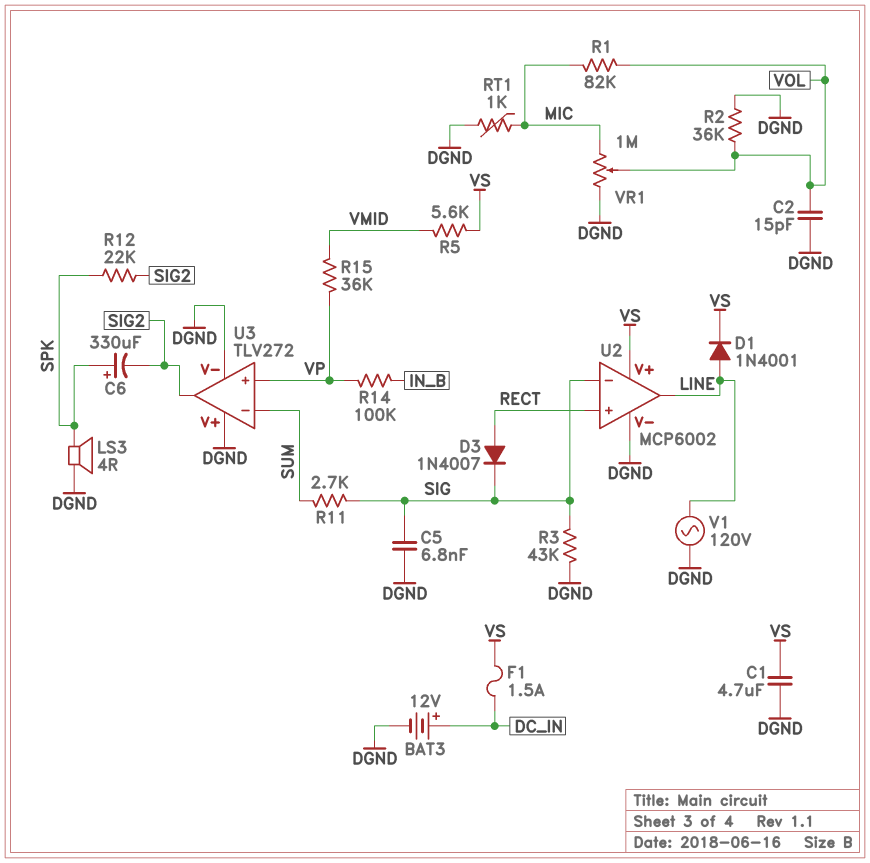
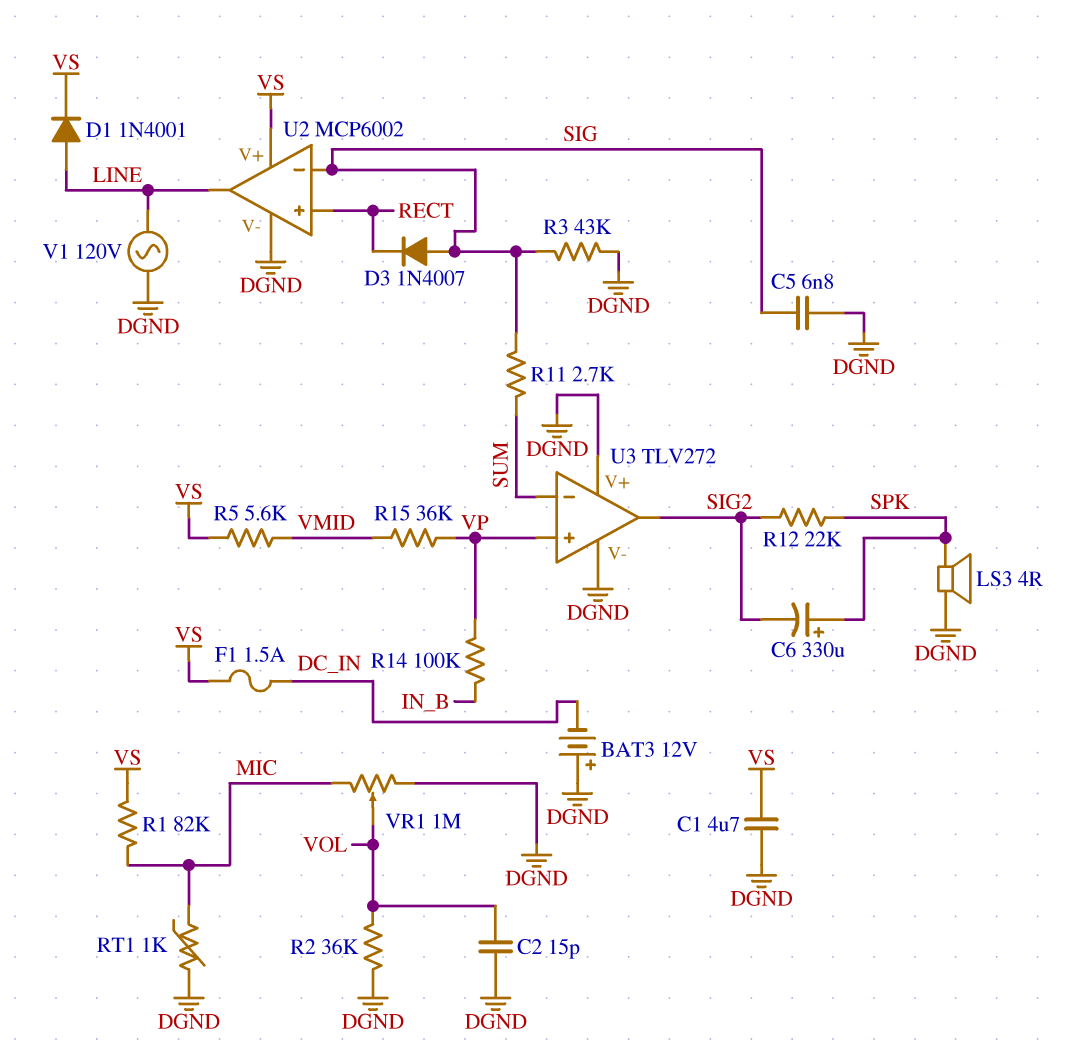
BAT3: 12V (plus DC_IN, minus DGND) -> 12V (plus DGND, minus DC_IN)
D3: diode 1N4007 (A RECT, K SIG) -> diode 1N4007 (A SIG, K RECT)
R1: 82k (MIC, VOL) -> 82k (MIC, VS)

